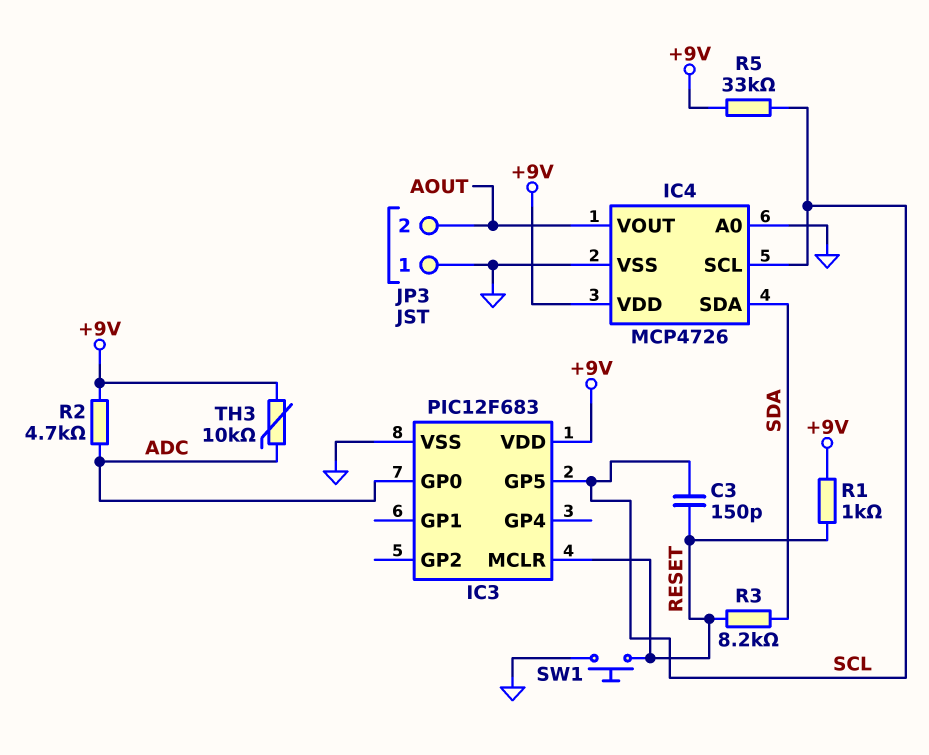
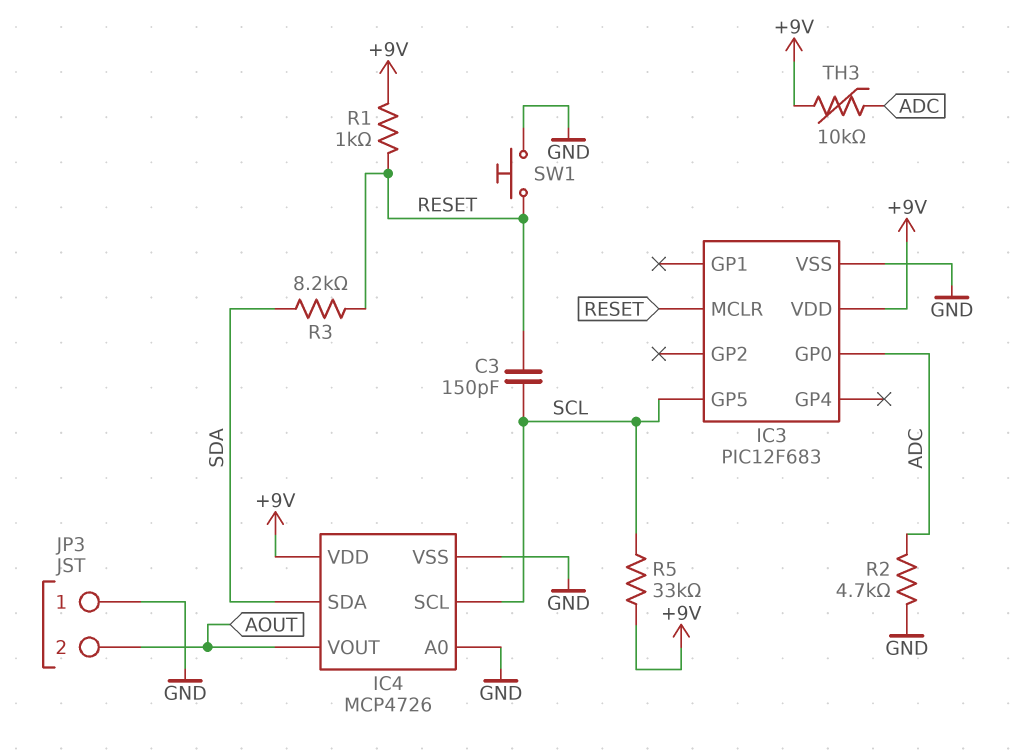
R2: 4.7k (+9V, ADC) -> 4.7k (ADC, GND)

